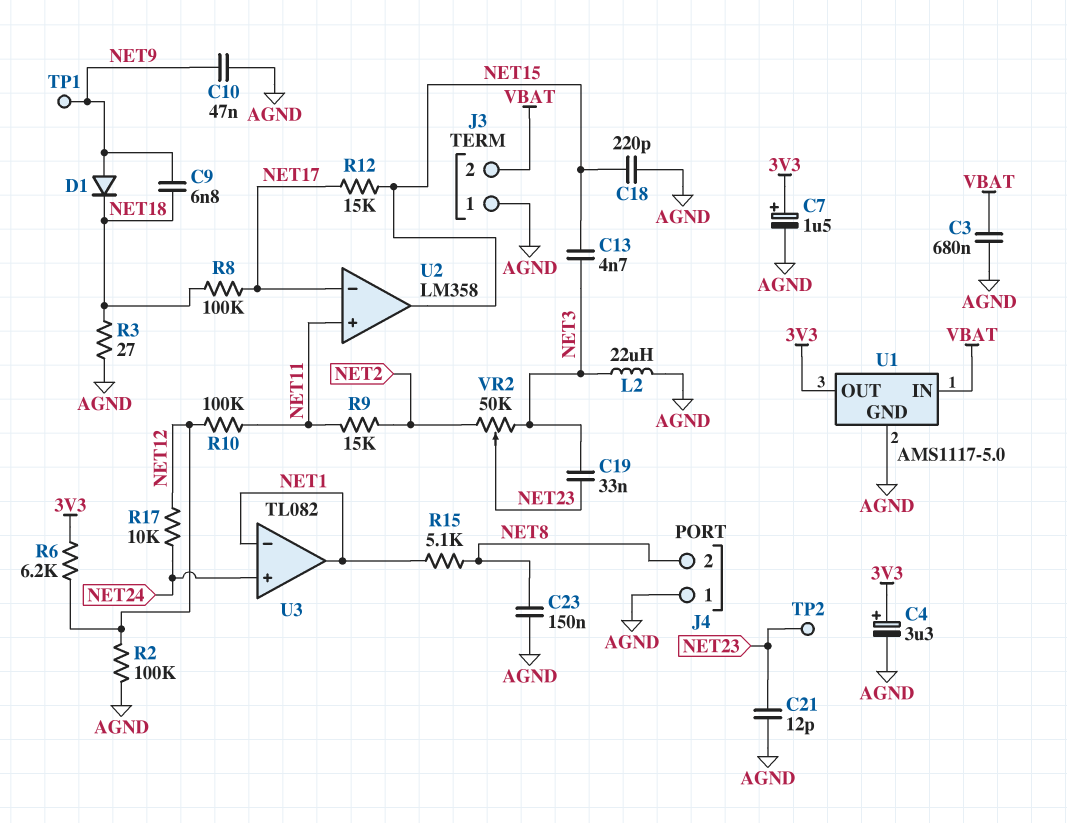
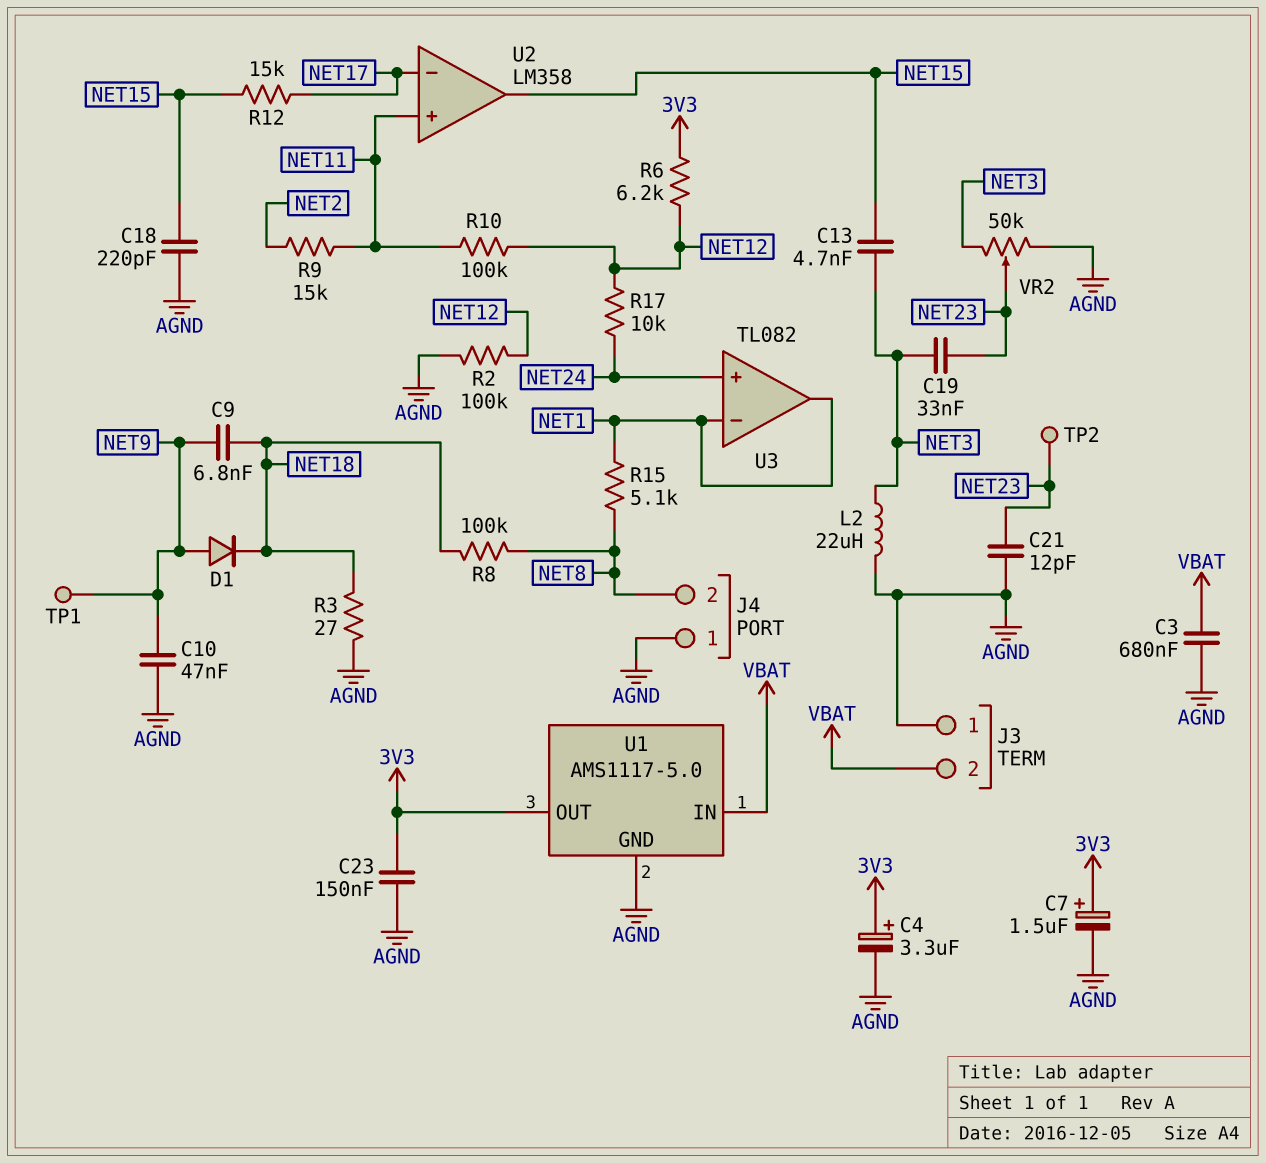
C23: 150nF (AGND, NET8) -> 150nF (3V3, AGND)
R8: 100k (NET17, NET18) -> 100k (NET8, NET18)
VR2: 50k (NET2, NET3, wiper NET23) -> 50k (AGND, NET3, wiper NET23)

